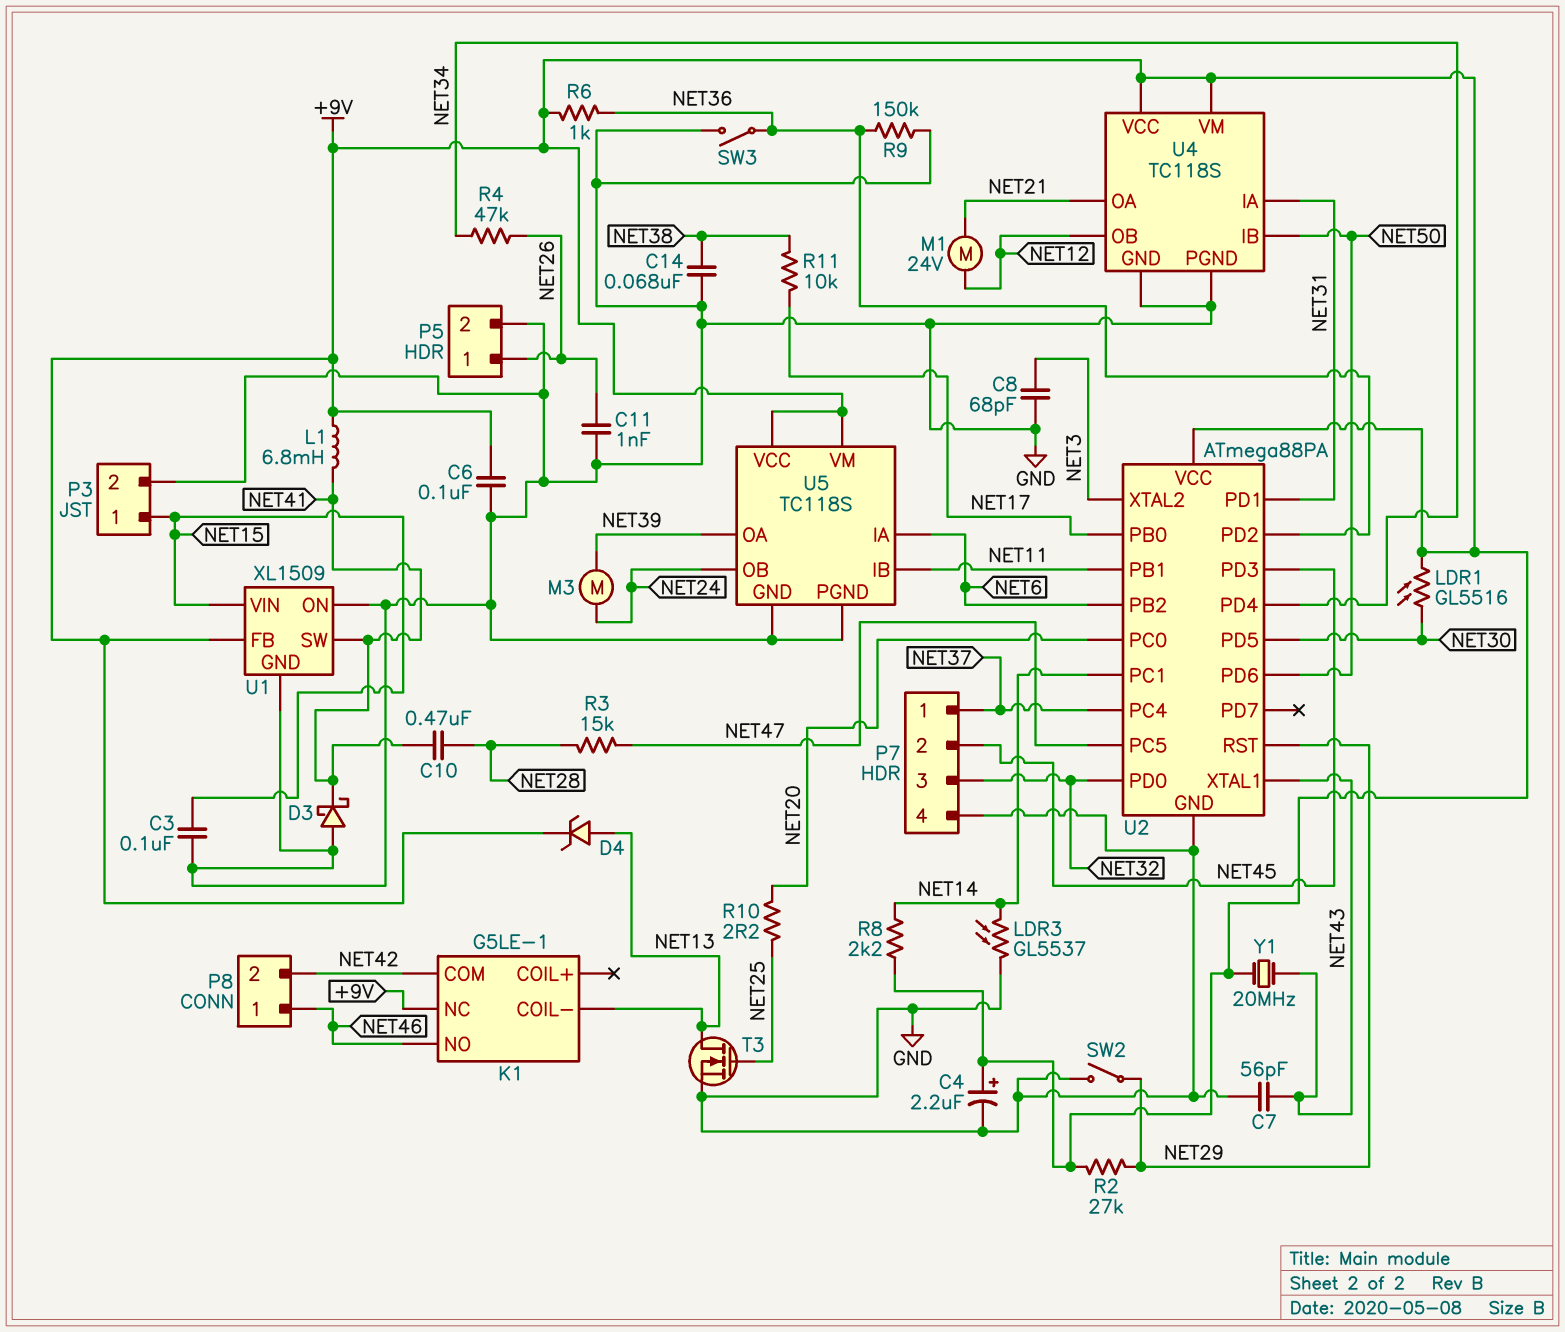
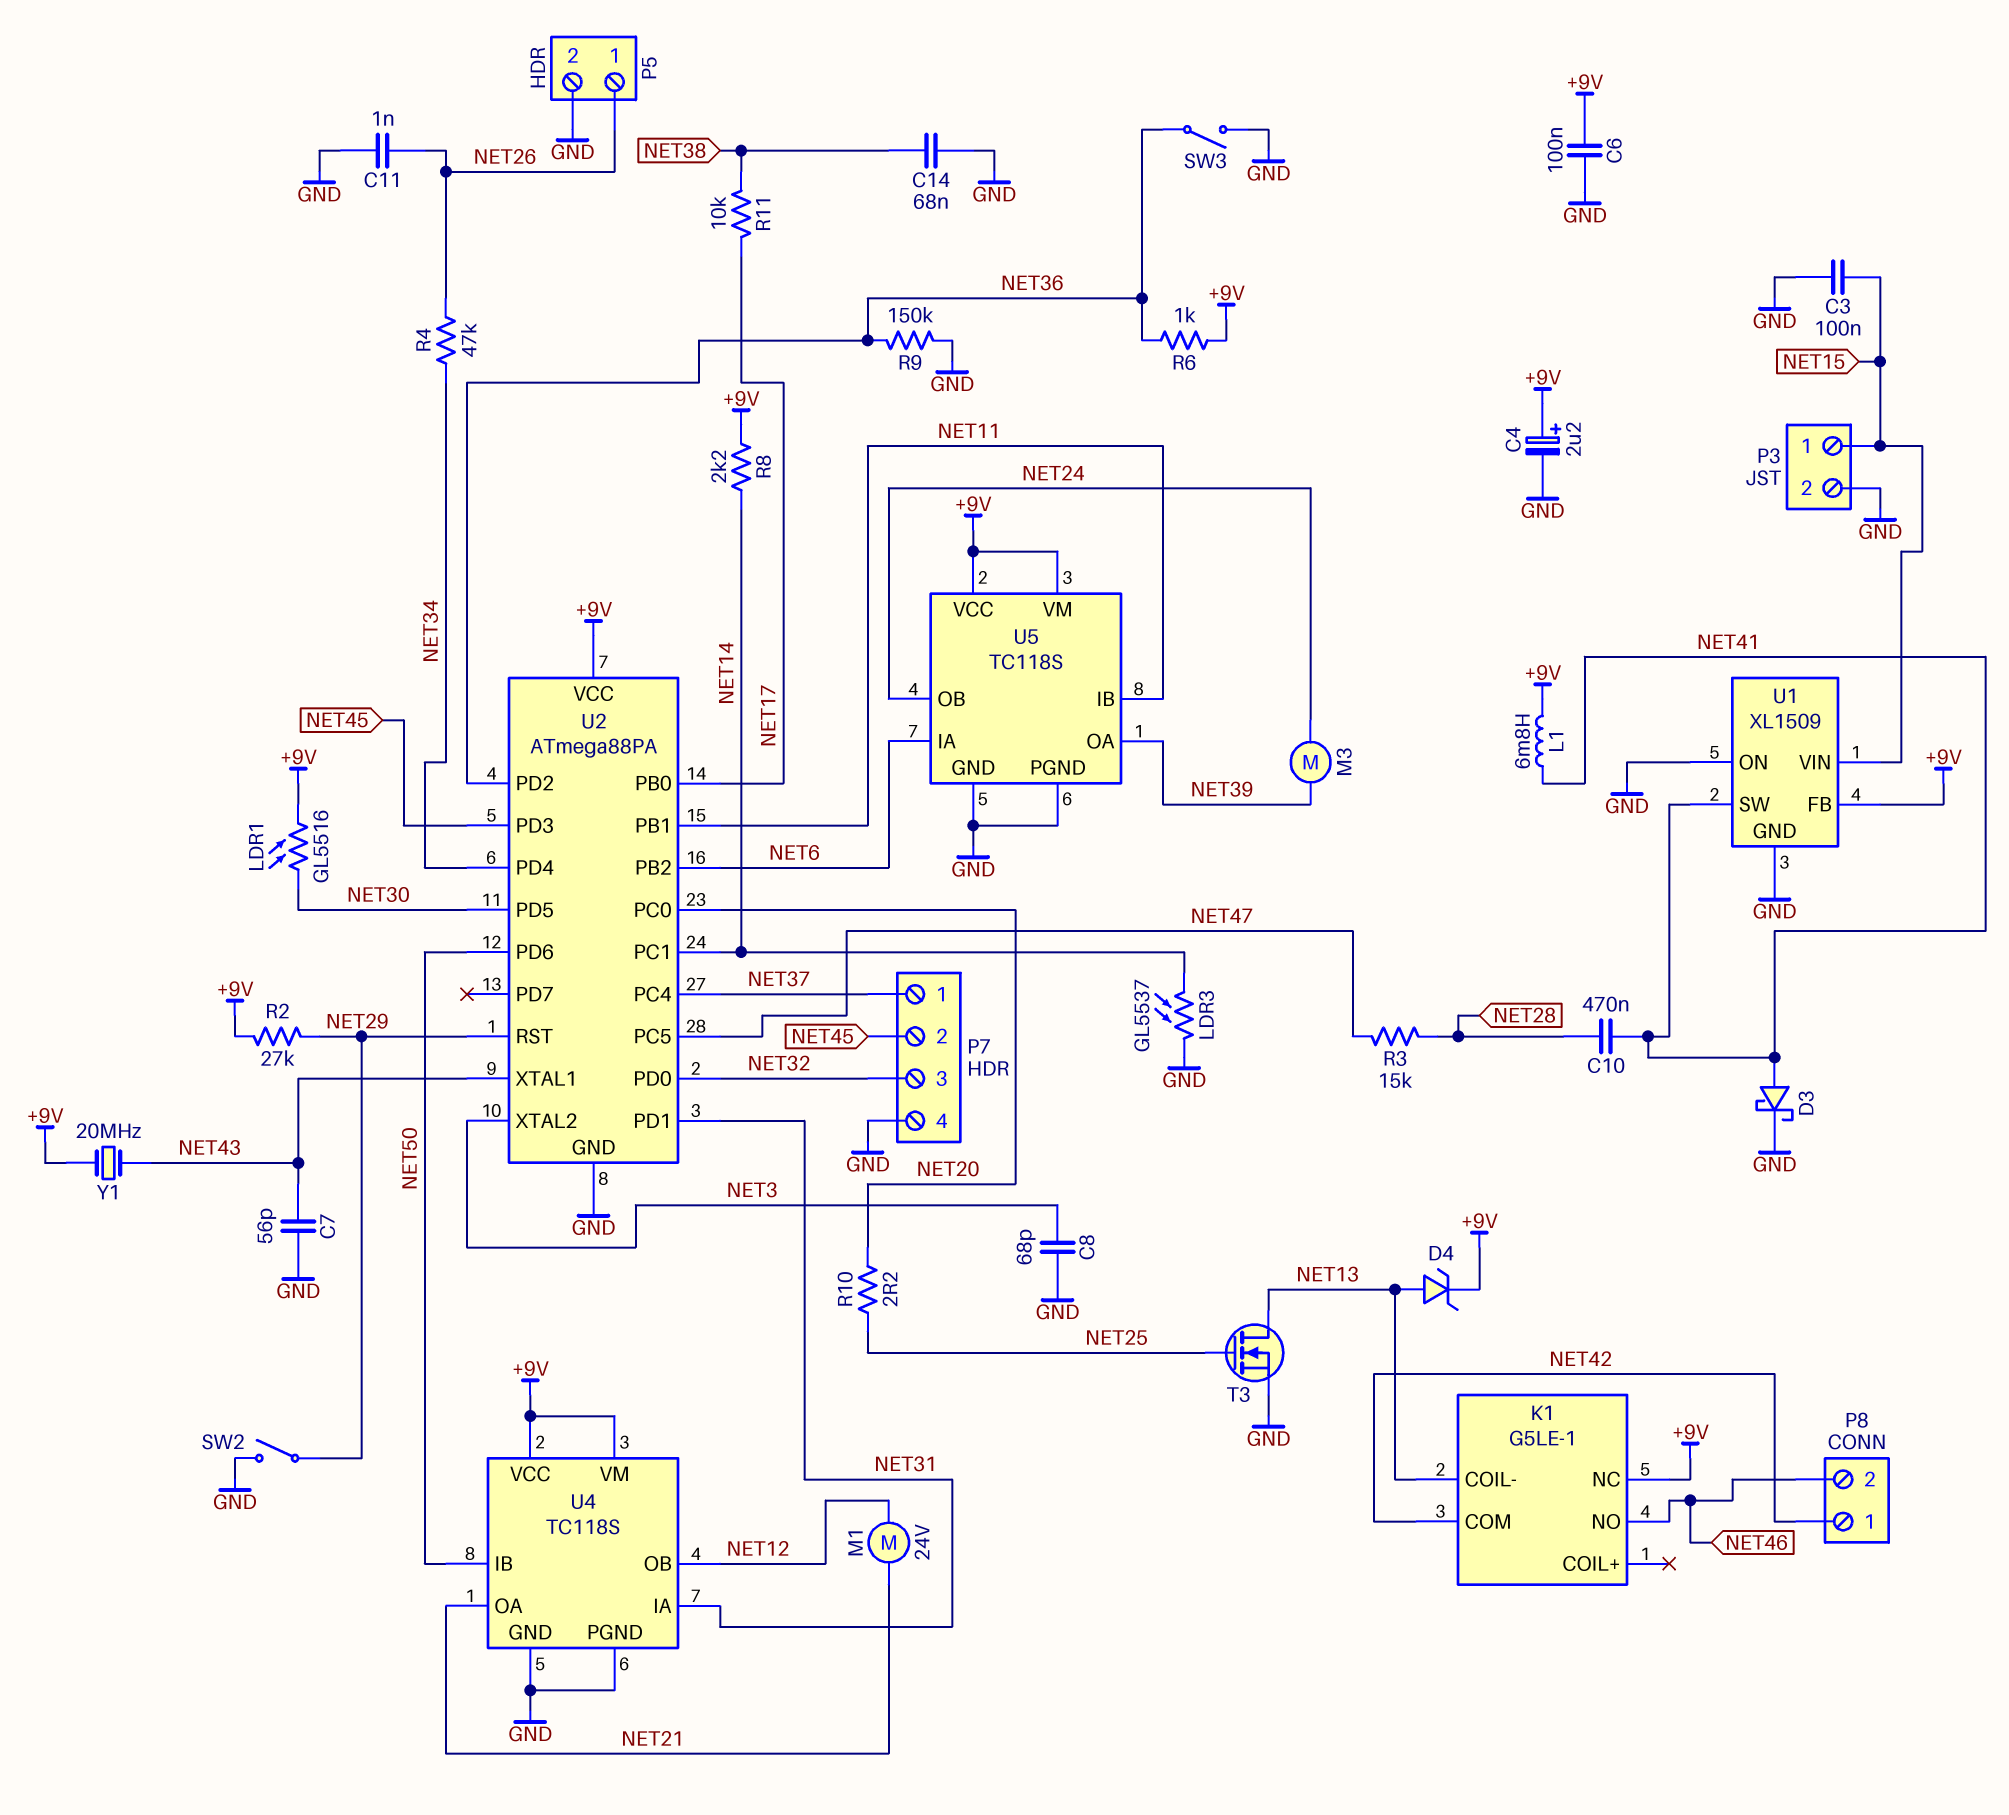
D3: schottky (A GND, K NET41) -> schottky (A NET41, K GND)
P8 pin 1: NET46 -> NET42
P8 pin 2: NET42 -> NET46

